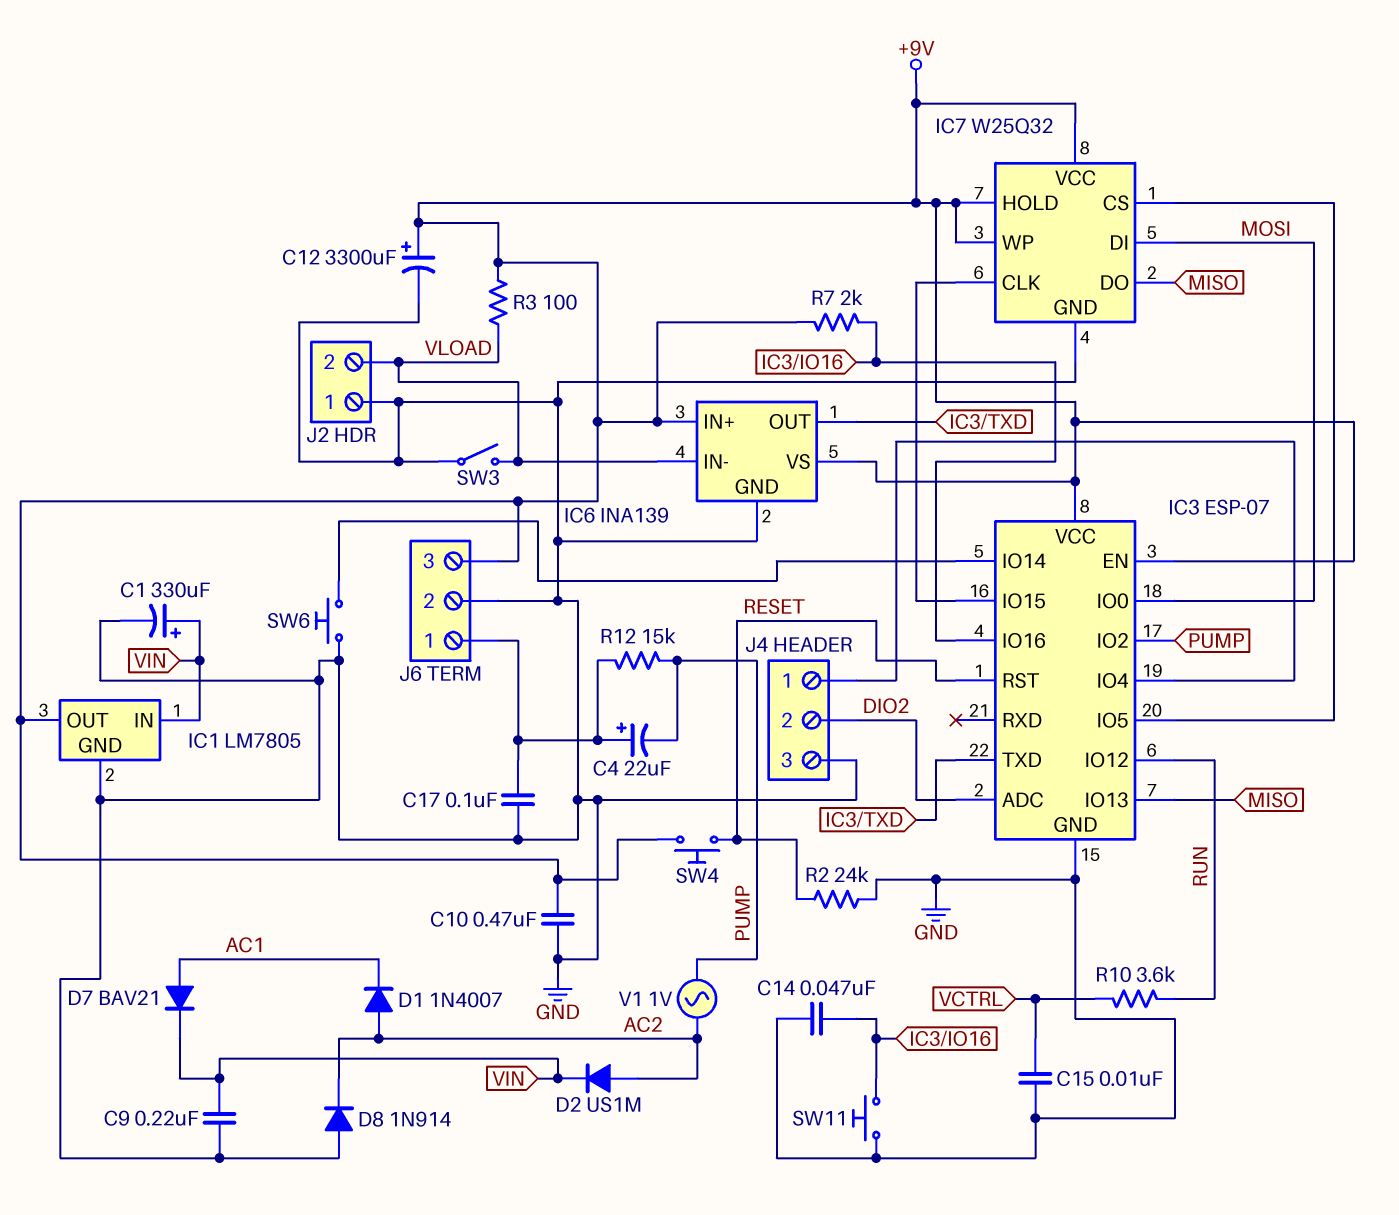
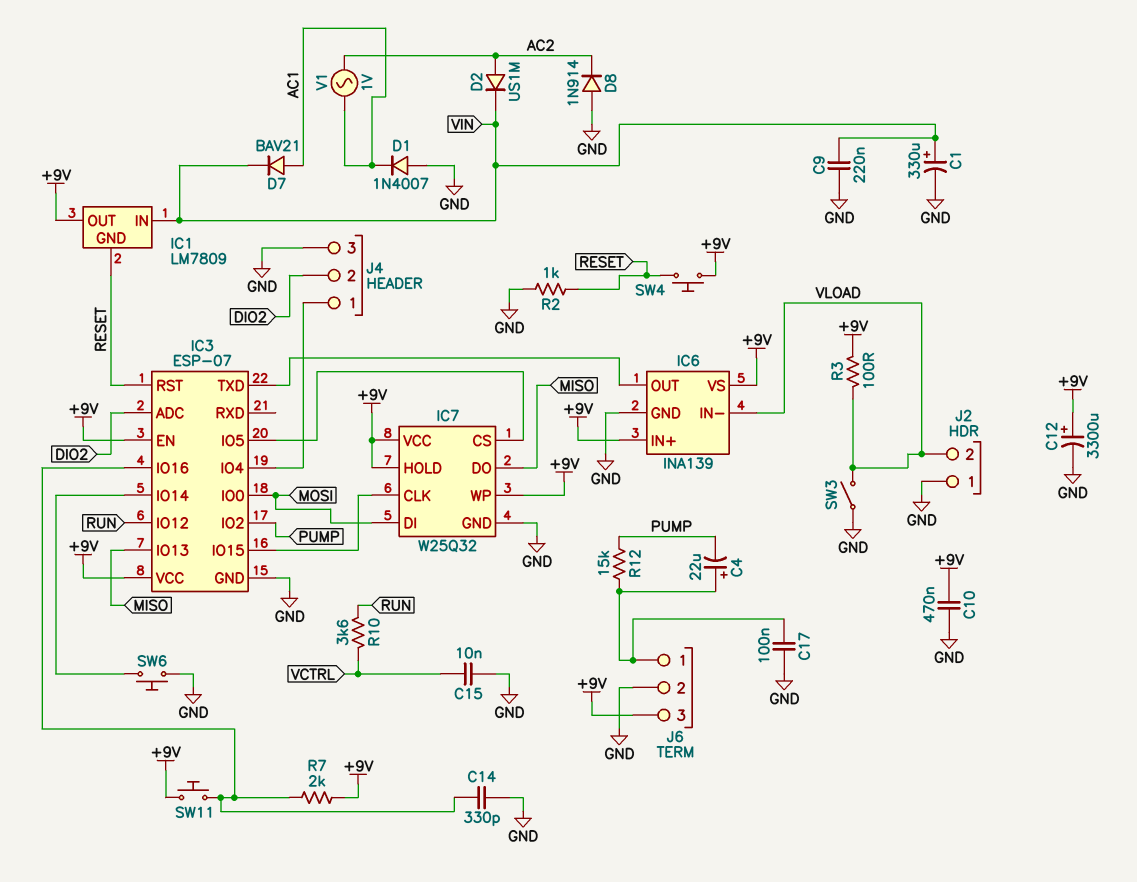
C14: 47nF (GND, IC3/IO16) -> 330pF (GND, IC3/IO16)
D1: diode 1N4007 (A AC2, K AC1) -> diode 1N4007 (A GND, K AC1)
IC1: LM7805 -> LM7809
IC1 pin GND: GND -> RESET
R2: 24k (GND, RESET) -> 1k (GND, RESET)
SW11: button (GND, IC3/IO16) -> button (+9V, IC3/IO16)
V1: AC 1V (AC2, PUMP) -> AC 1V (AC1, AC2)

